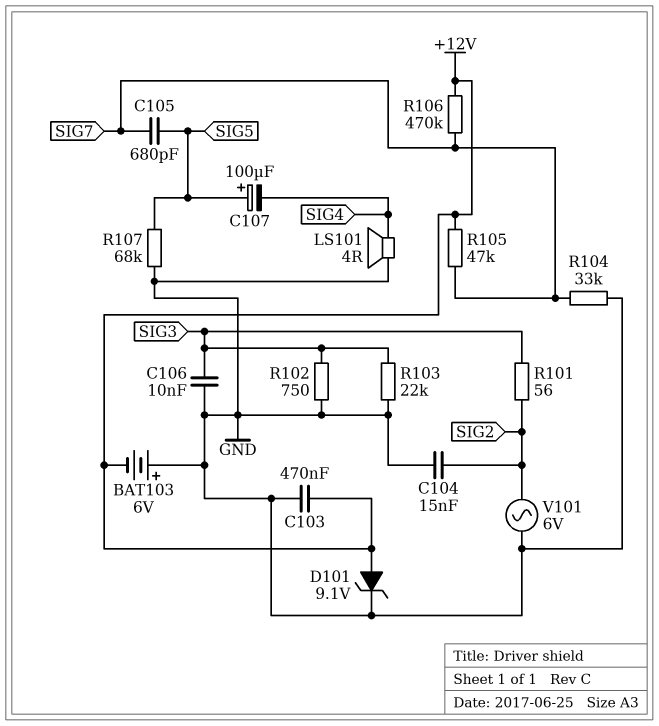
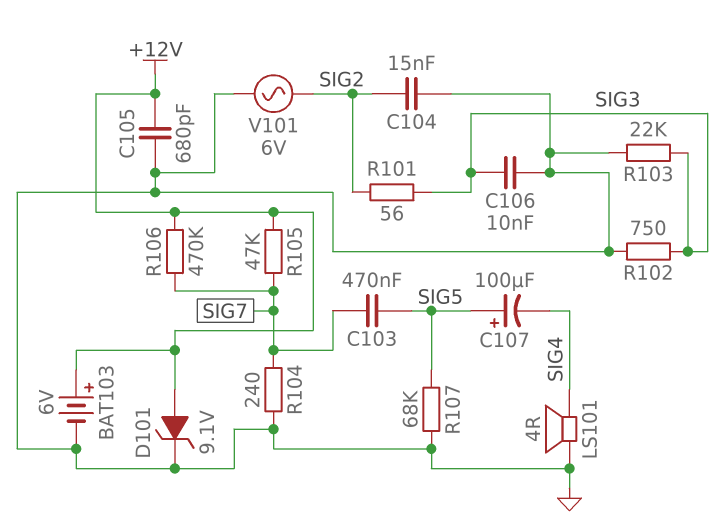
BAT103: 6V (plus GND, minus +12V) -> 6V (plus +12V, minus GND)
C103: 470nF (+12V, GND) -> 470nF (SIG5, SIG7)
C105: 680pF (SIG5, SIG7) -> 680pF (+12V, GND)
R104: 33k (GND, SIG7) -> 240 (GND, SIG7)

